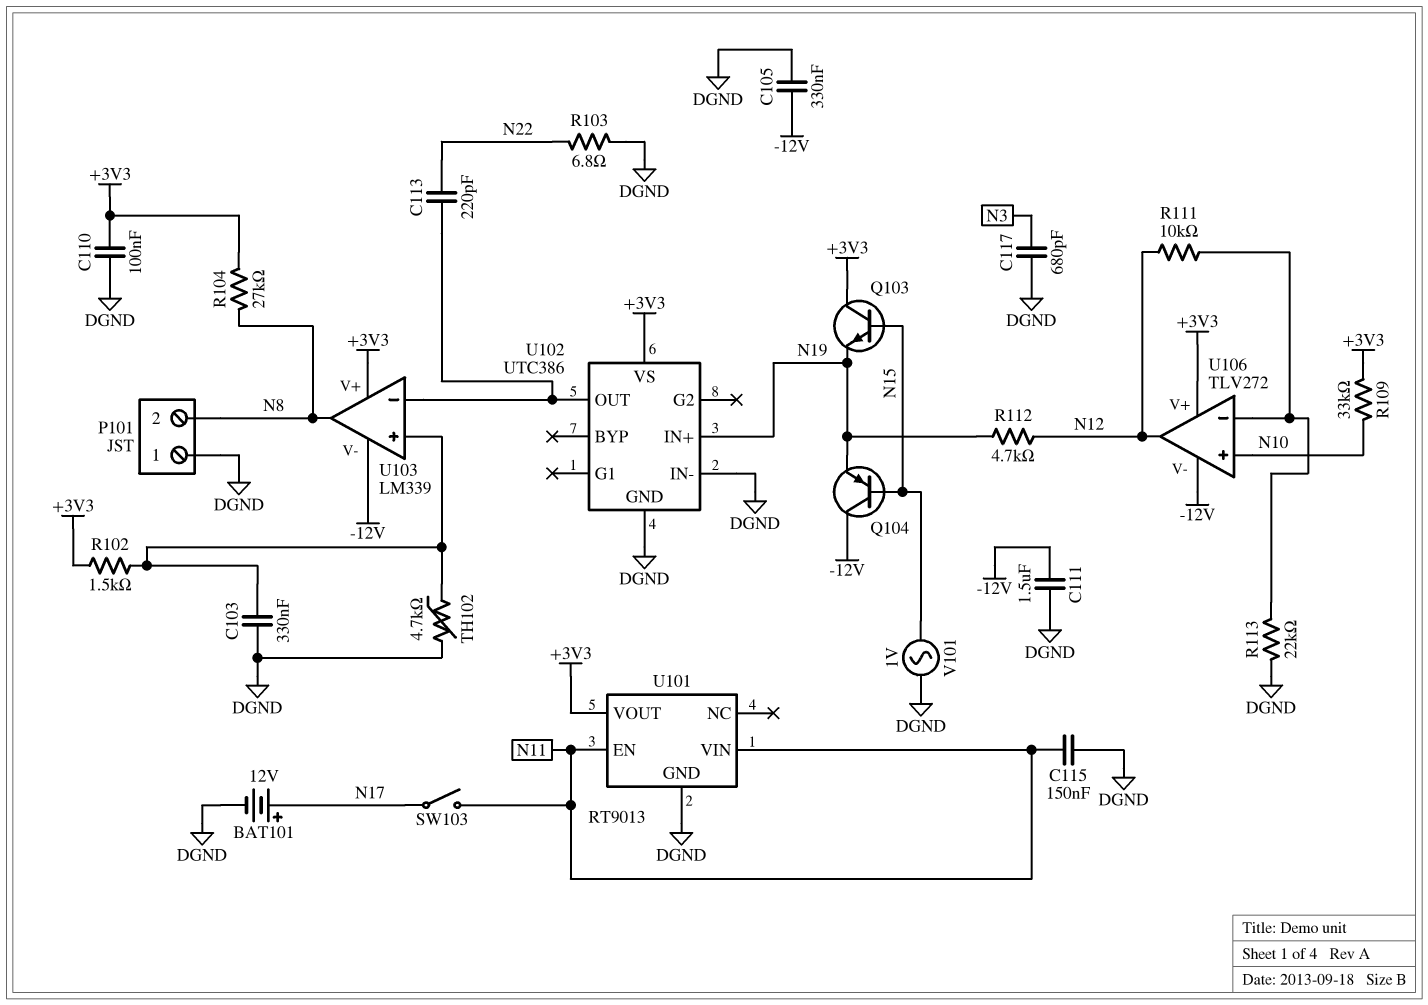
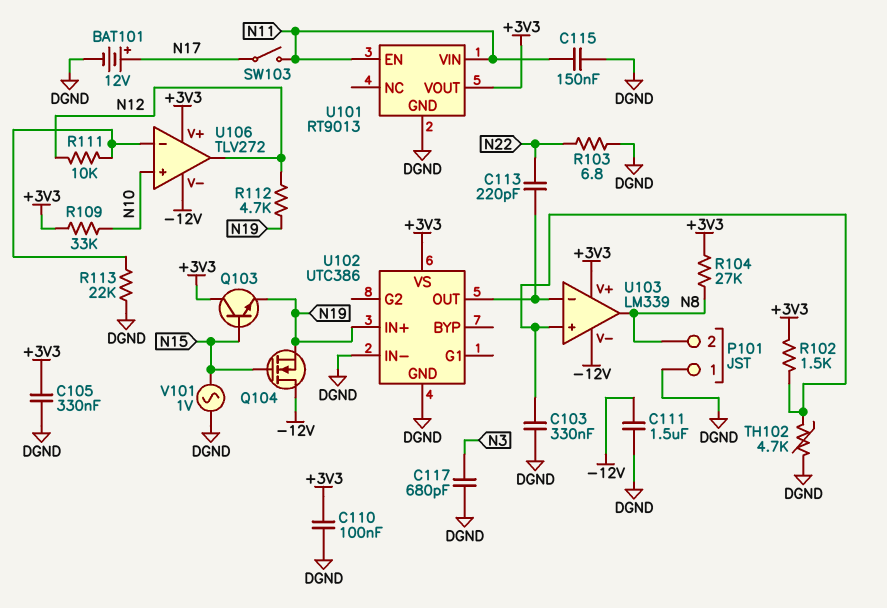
C105: 330nF (-12V, DGND) -> 330nF (+3V3, DGND)
Q104: PNP (B N15, C -12V, E N19) -> NMOS (G N15, D -12V, S N19)

